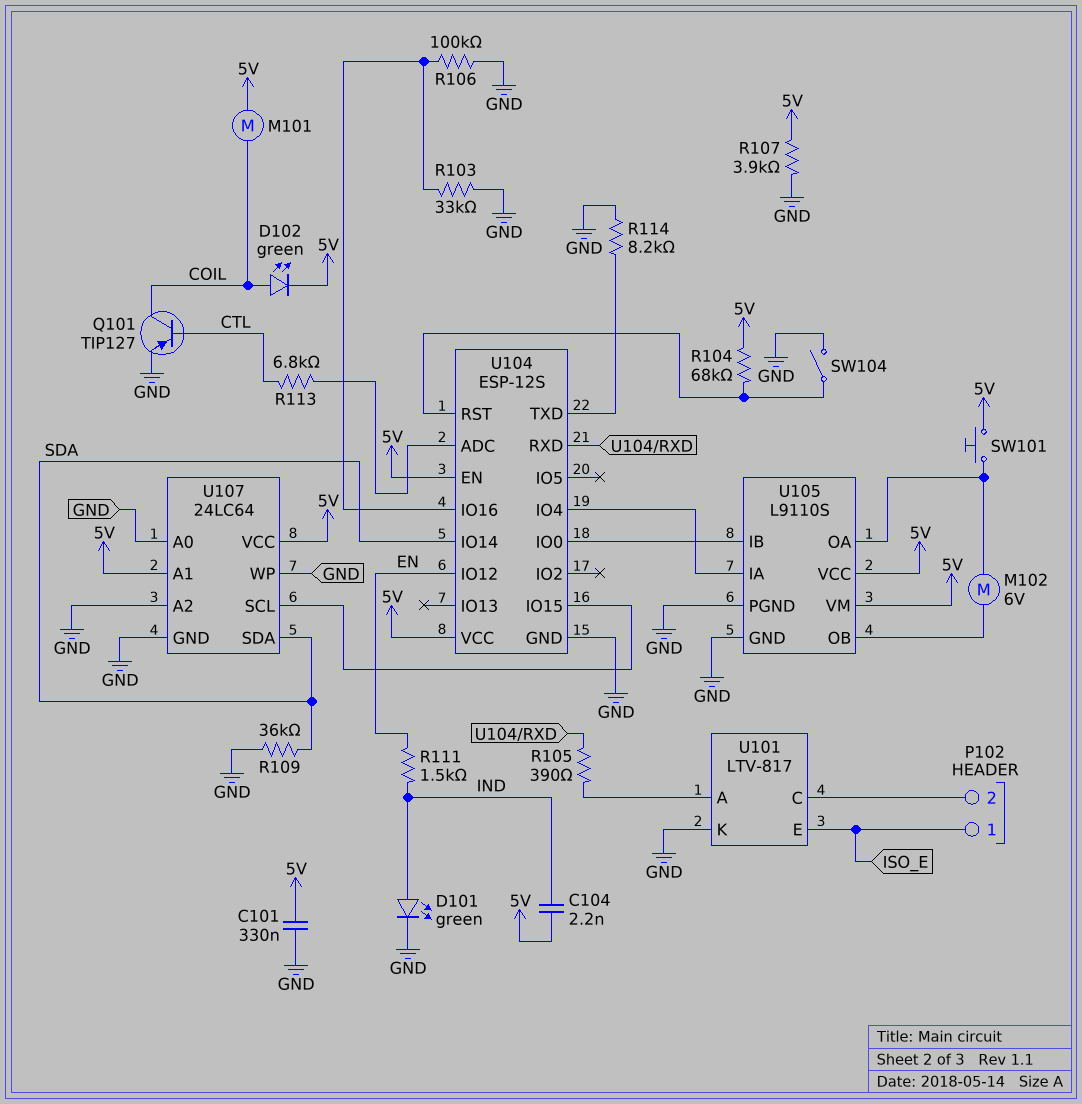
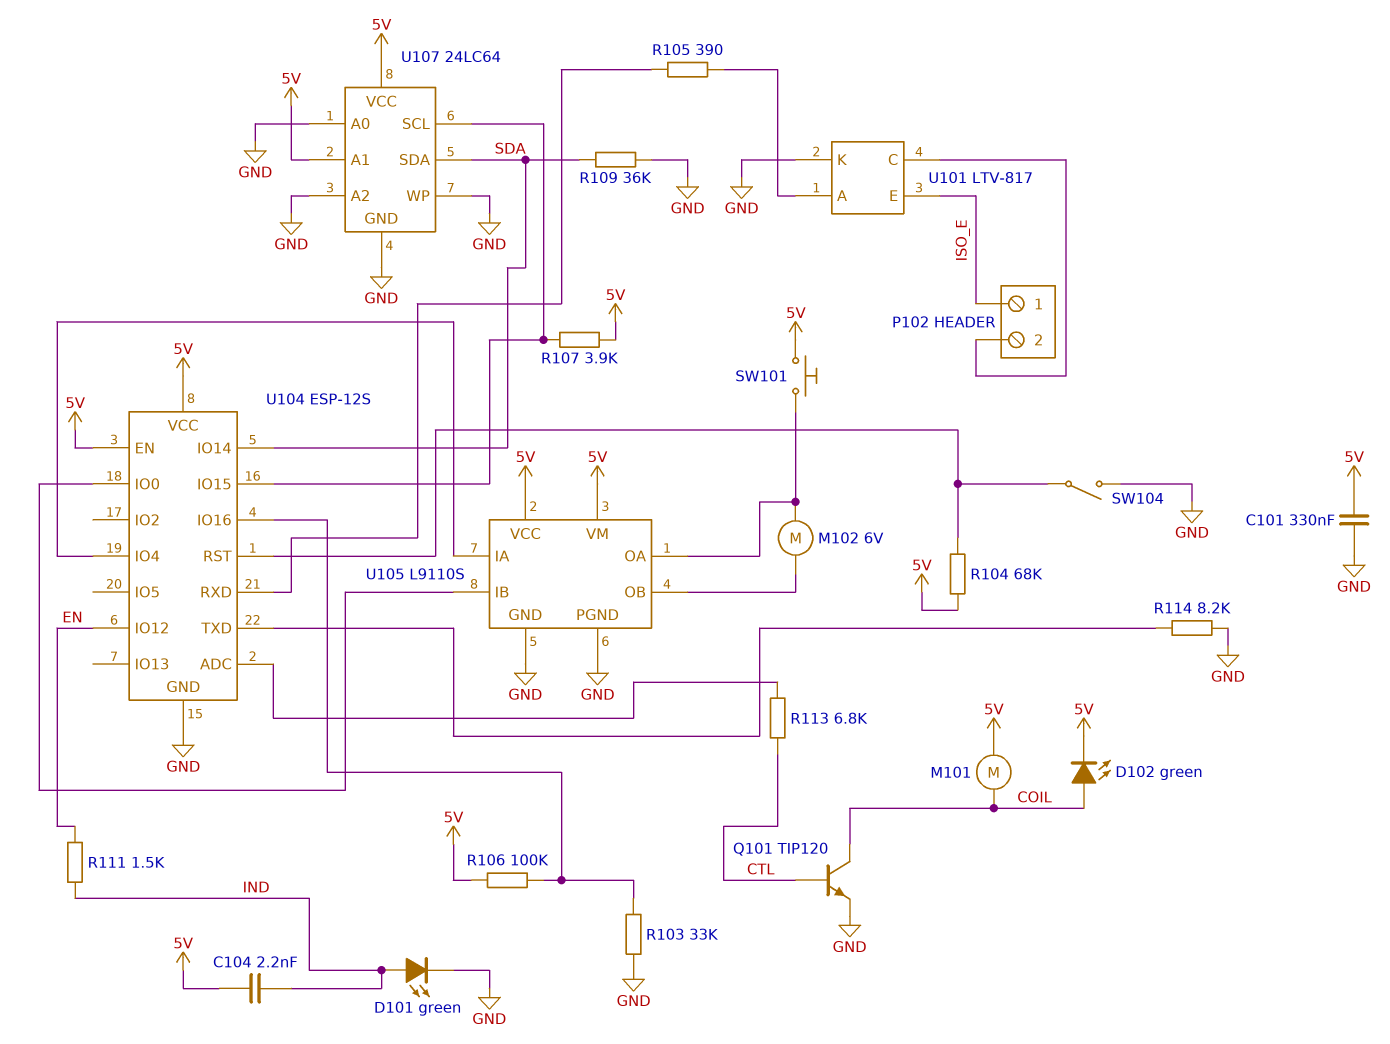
Q101: PNP TIP127 (B CTL, C COIL, E GND) -> NPN TIP120 (B CTL, C COIL, E GND)
R106: 100k (GND, U104/IO16) -> 100k (5V, U104/IO16)
R107: 3.9k (5V, GND) -> 3.9k (5V, U104/IO15)

